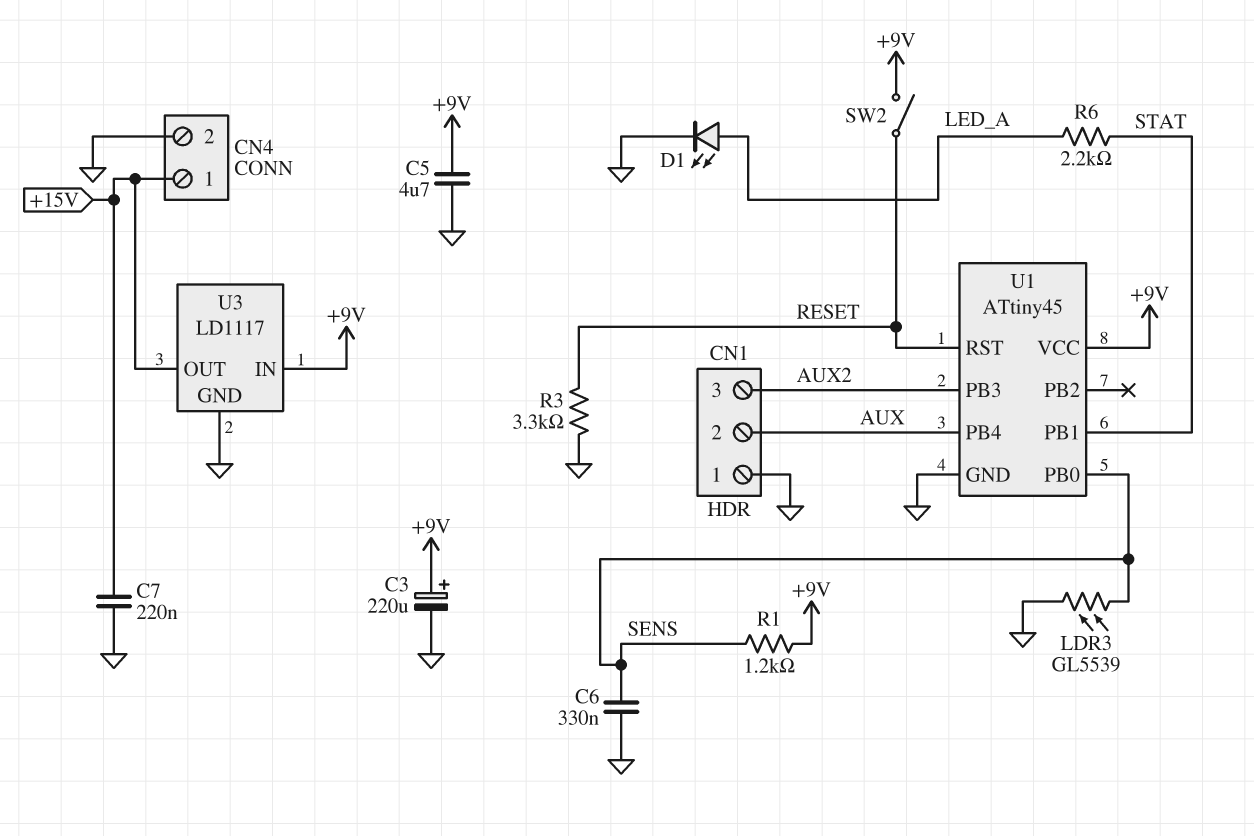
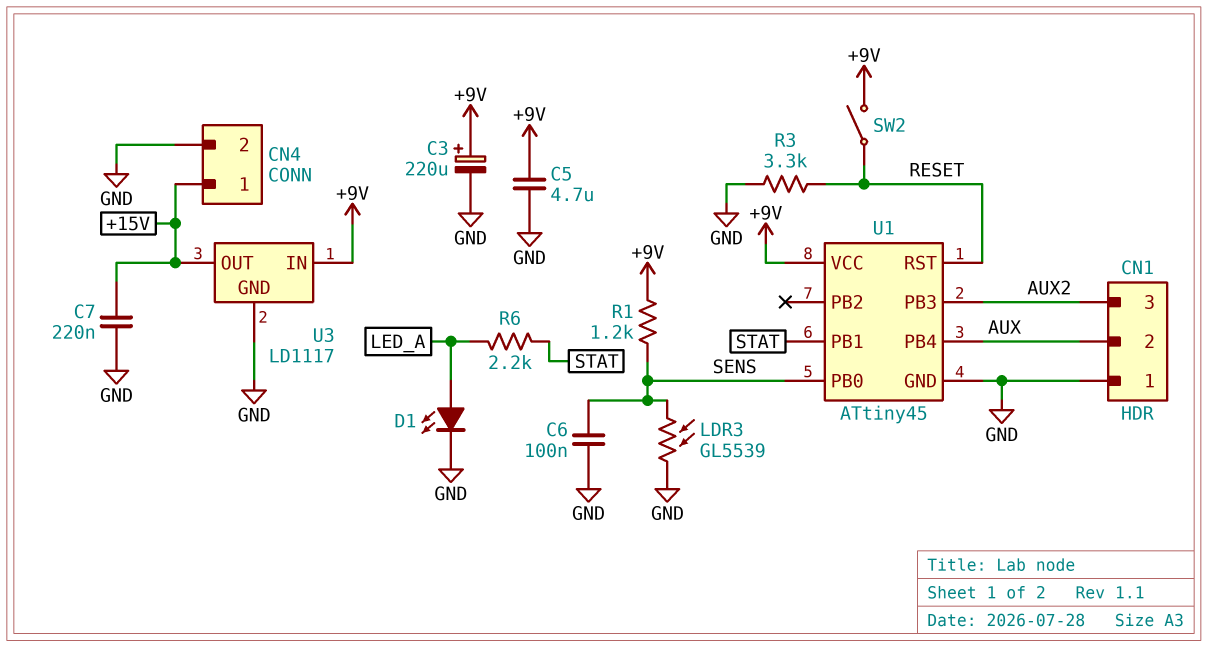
C6: 330nF (GND, SENS) -> 100nF (GND, SENS)

